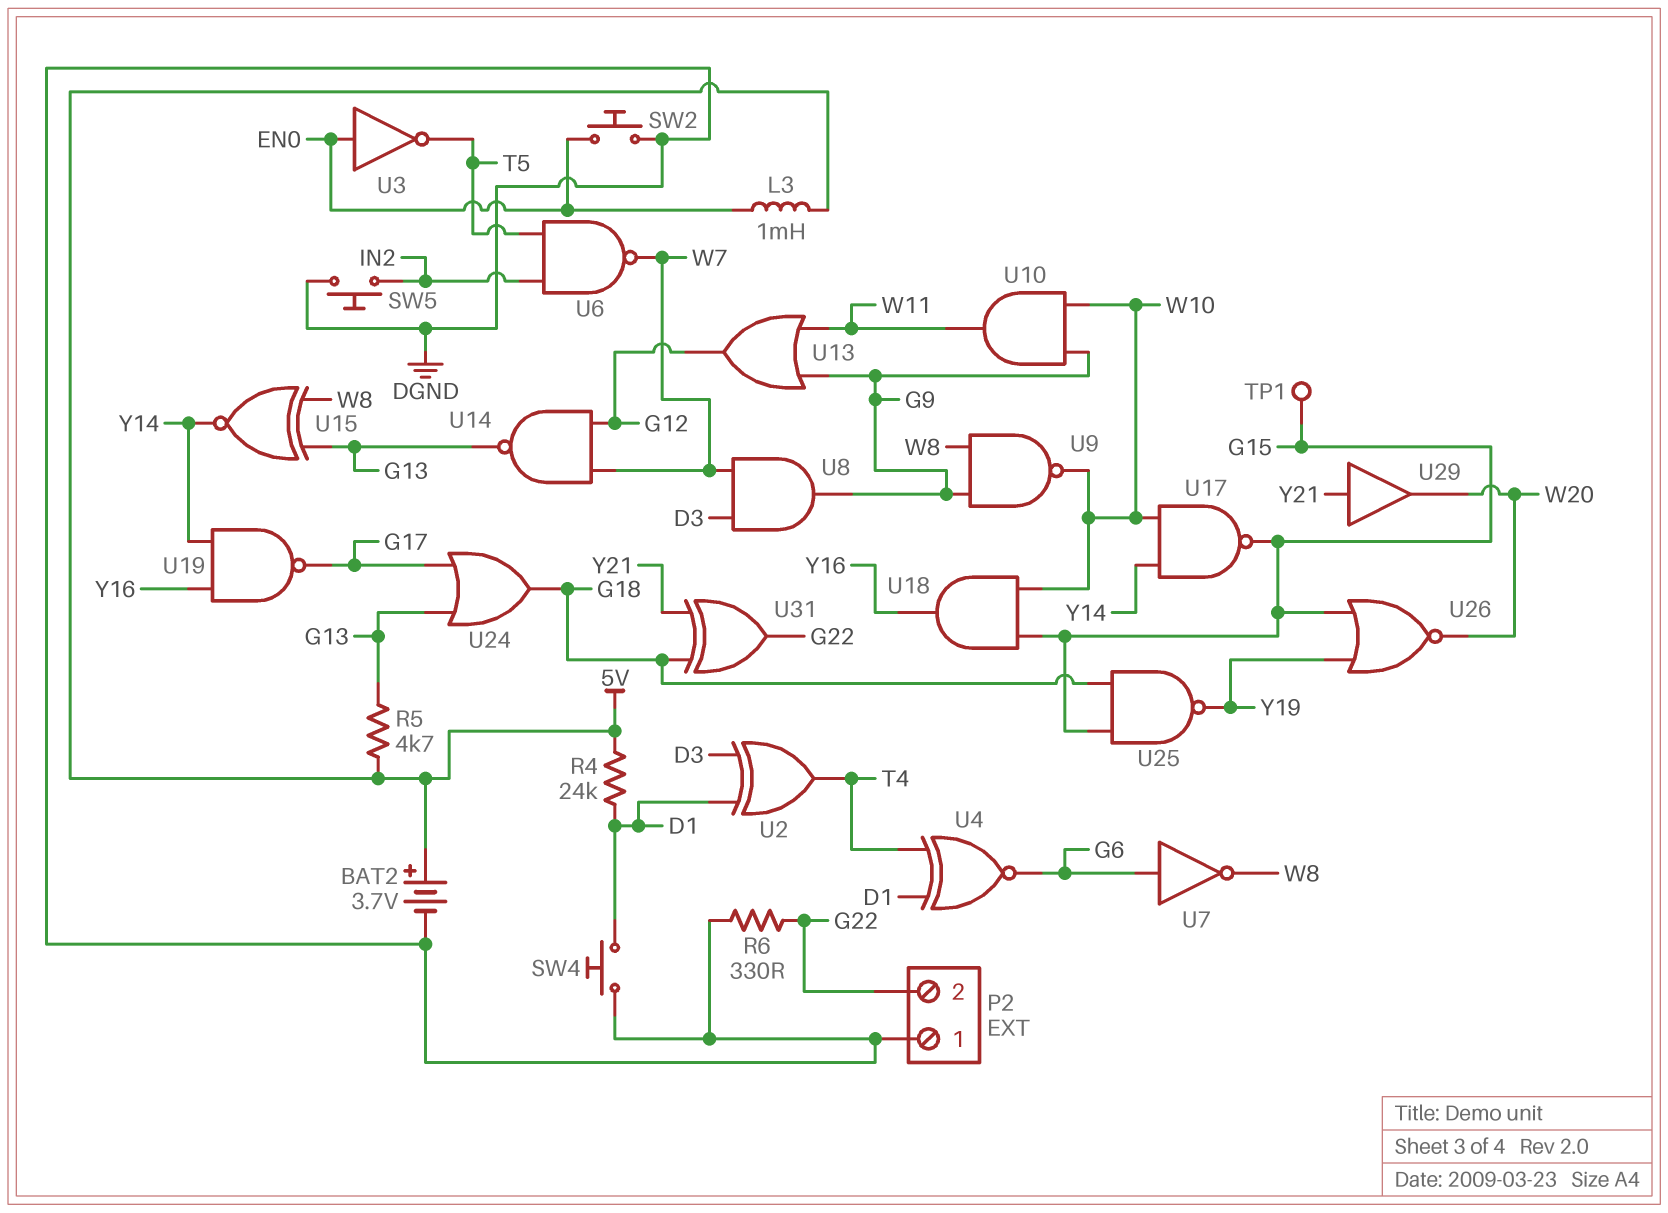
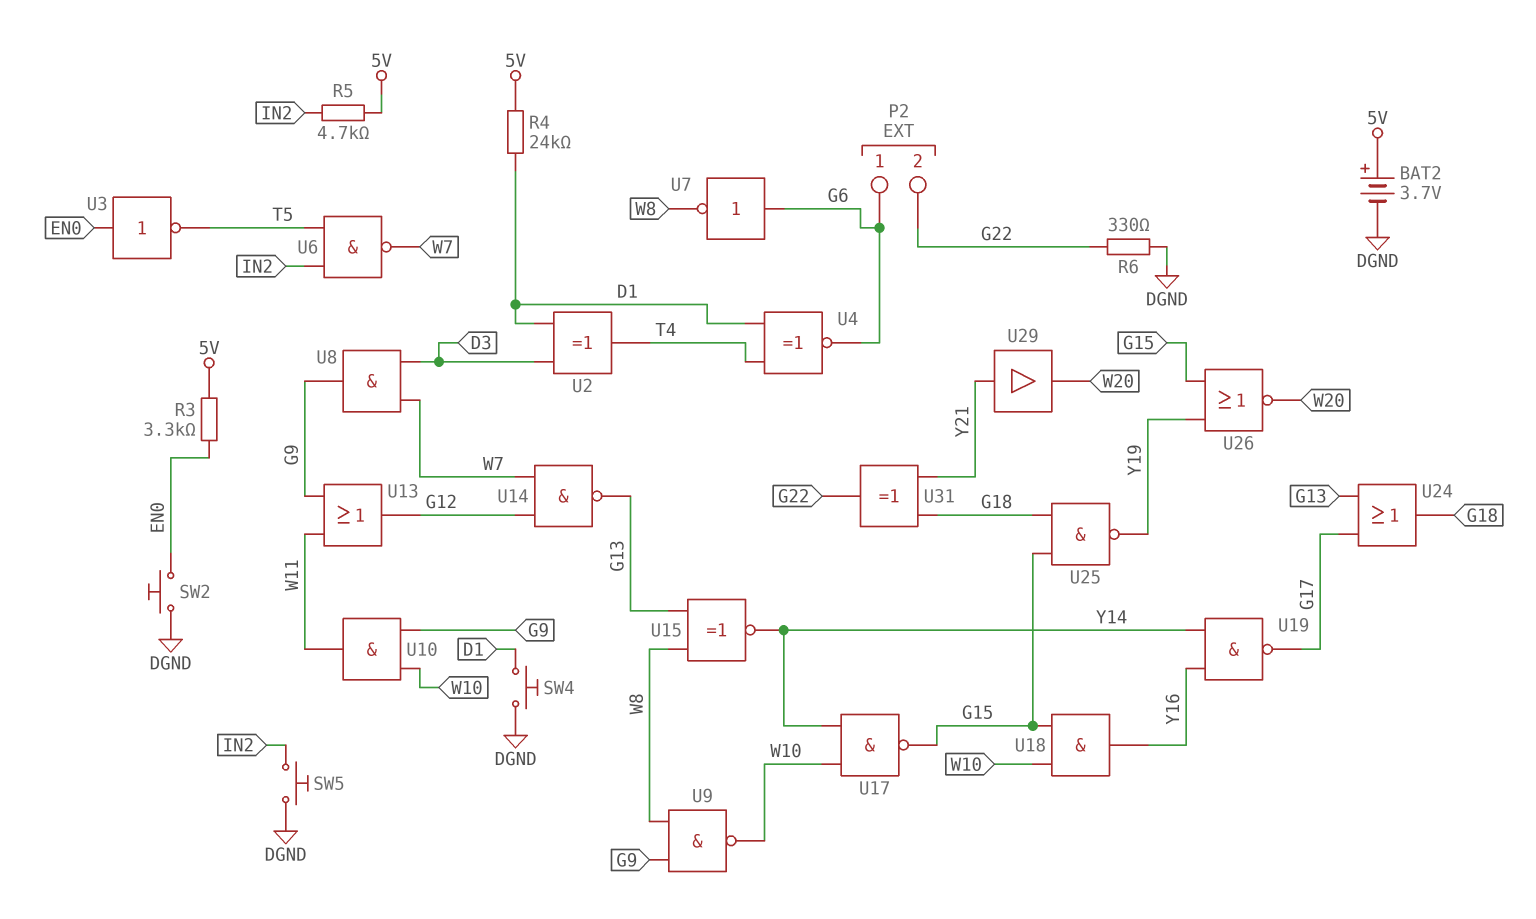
L3: 1mH (5V, EN0) -> none
P2 pin 1: DGND -> G6
R3: none -> 3.3k (5V, EN0)
R5: 4.7k (5V, G13) -> 4.7k (5V, IN2)
TP1: test point (G15) -> none

